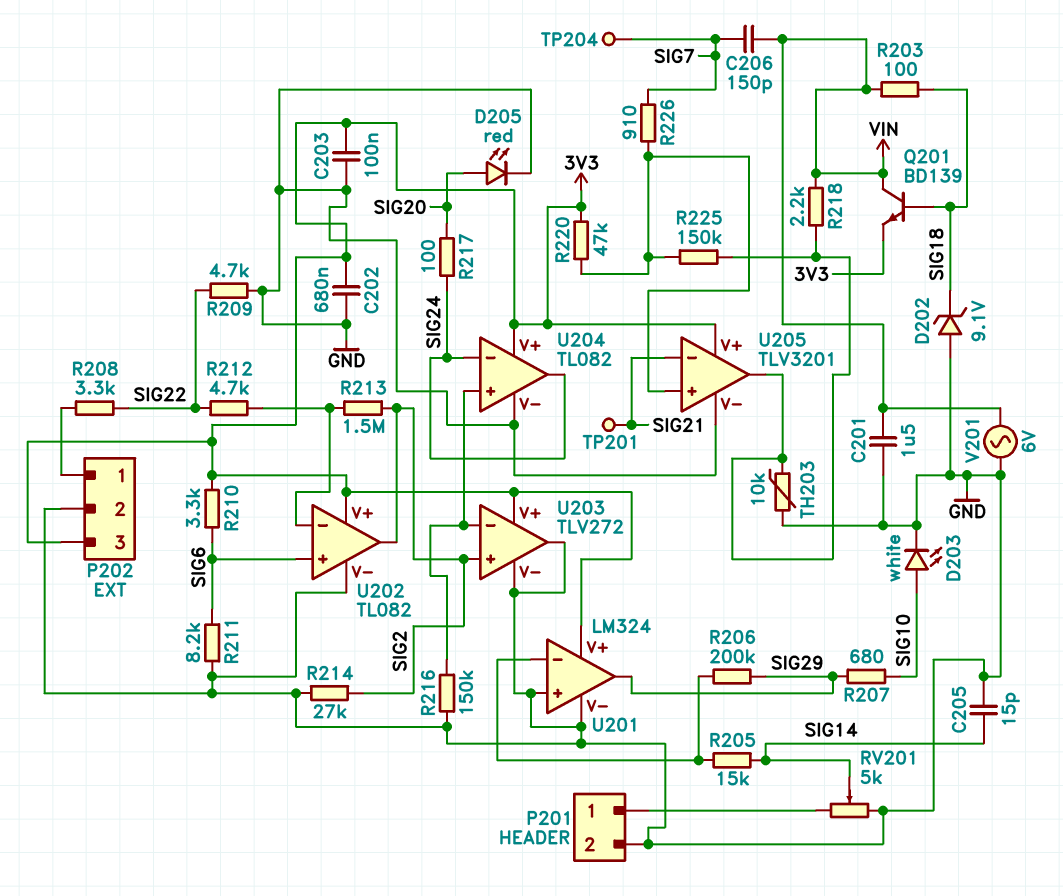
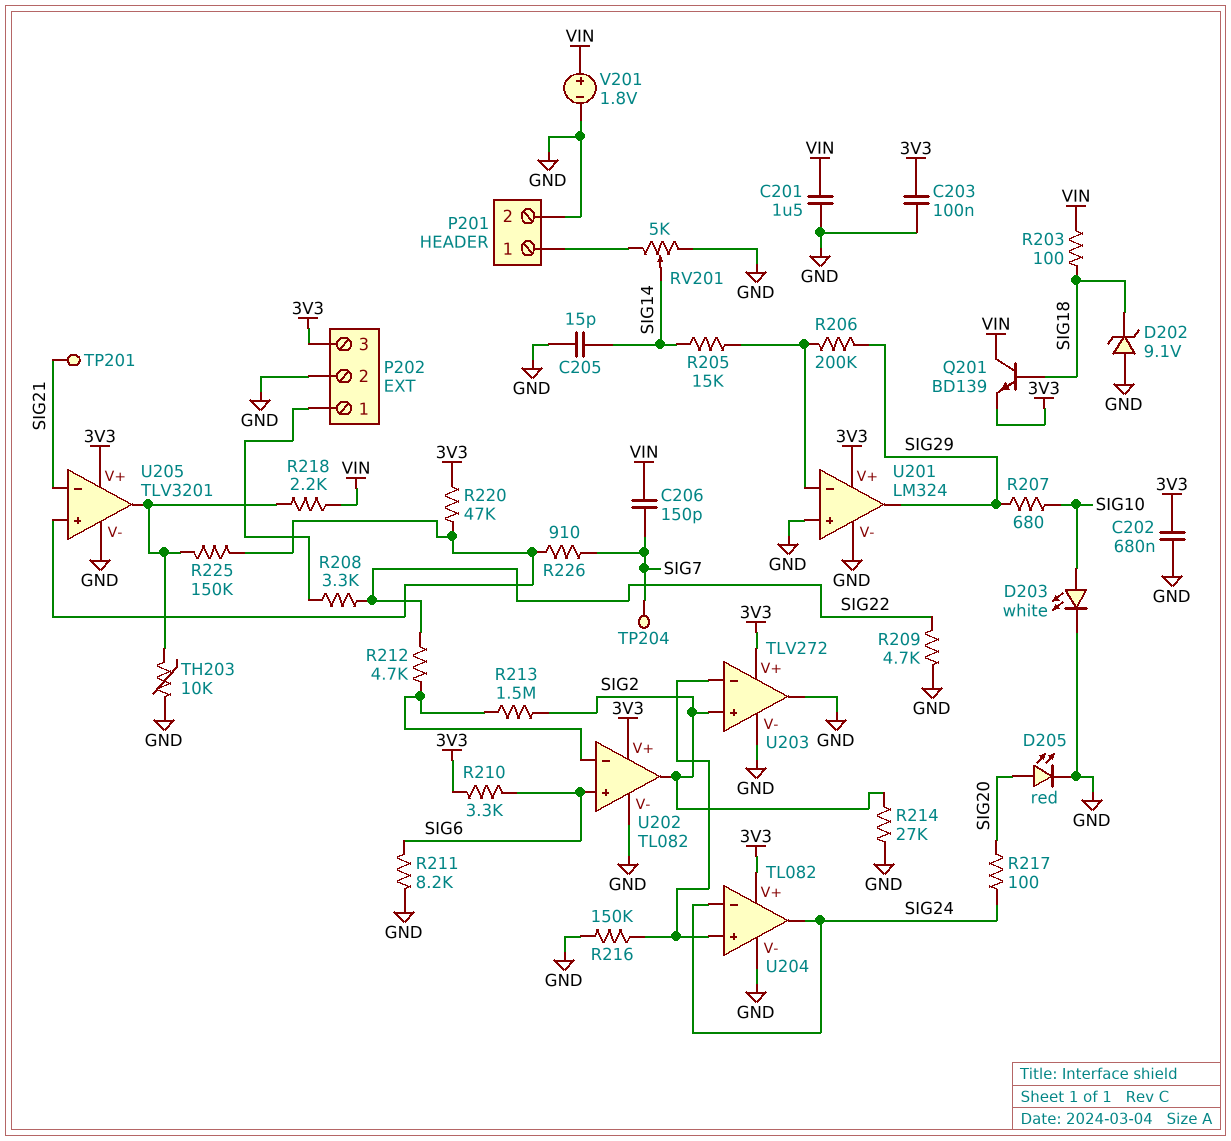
V201: AC 6V (GND, VIN) -> 1.8V (plus VIN, minus GND)

